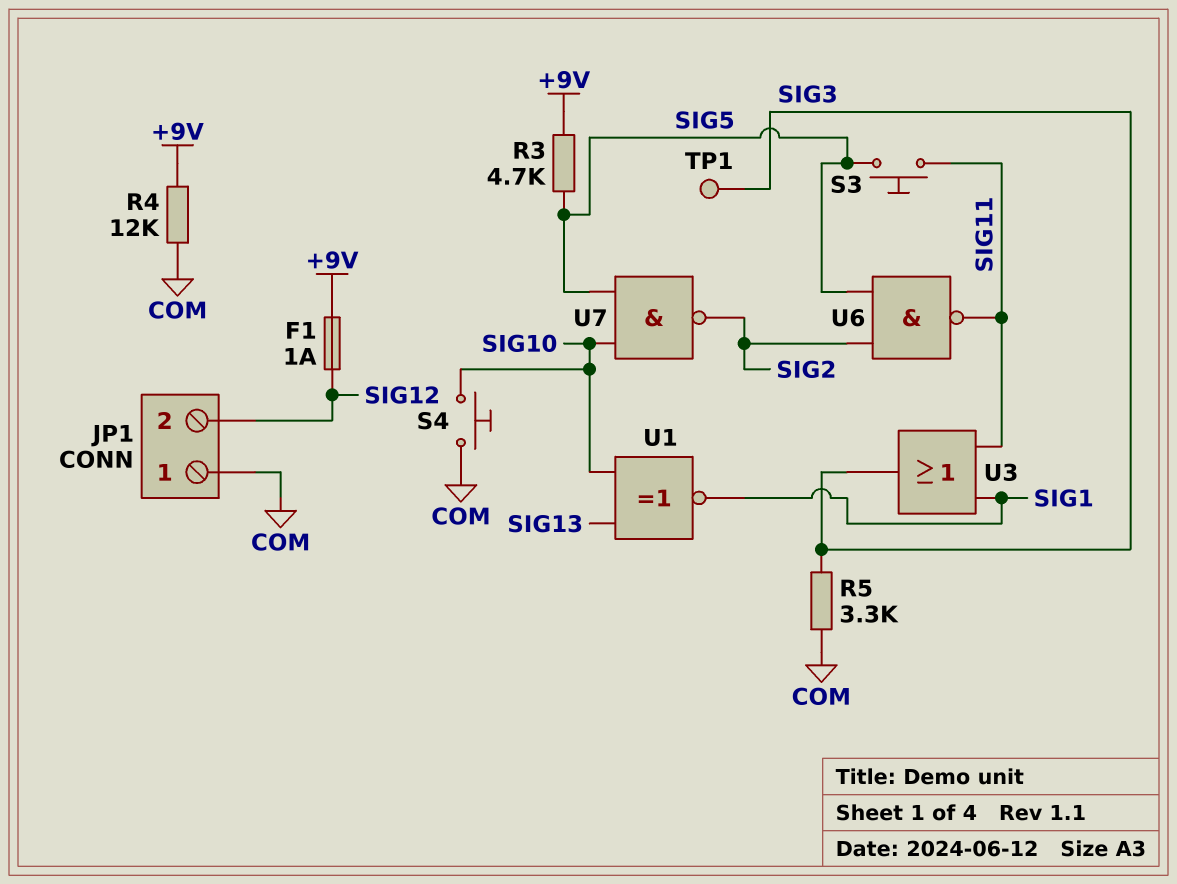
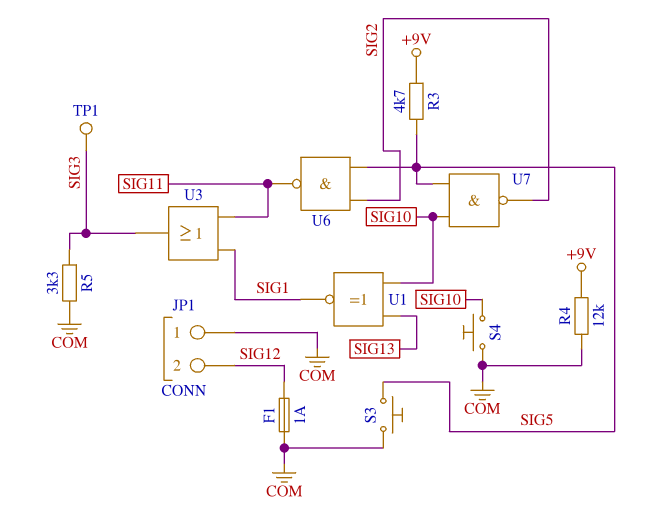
F1: 1A (+9V, SIG12) -> 1A (COM, SIG12)
S3: button (SIG5, SIG11) -> button (COM, SIG5)

